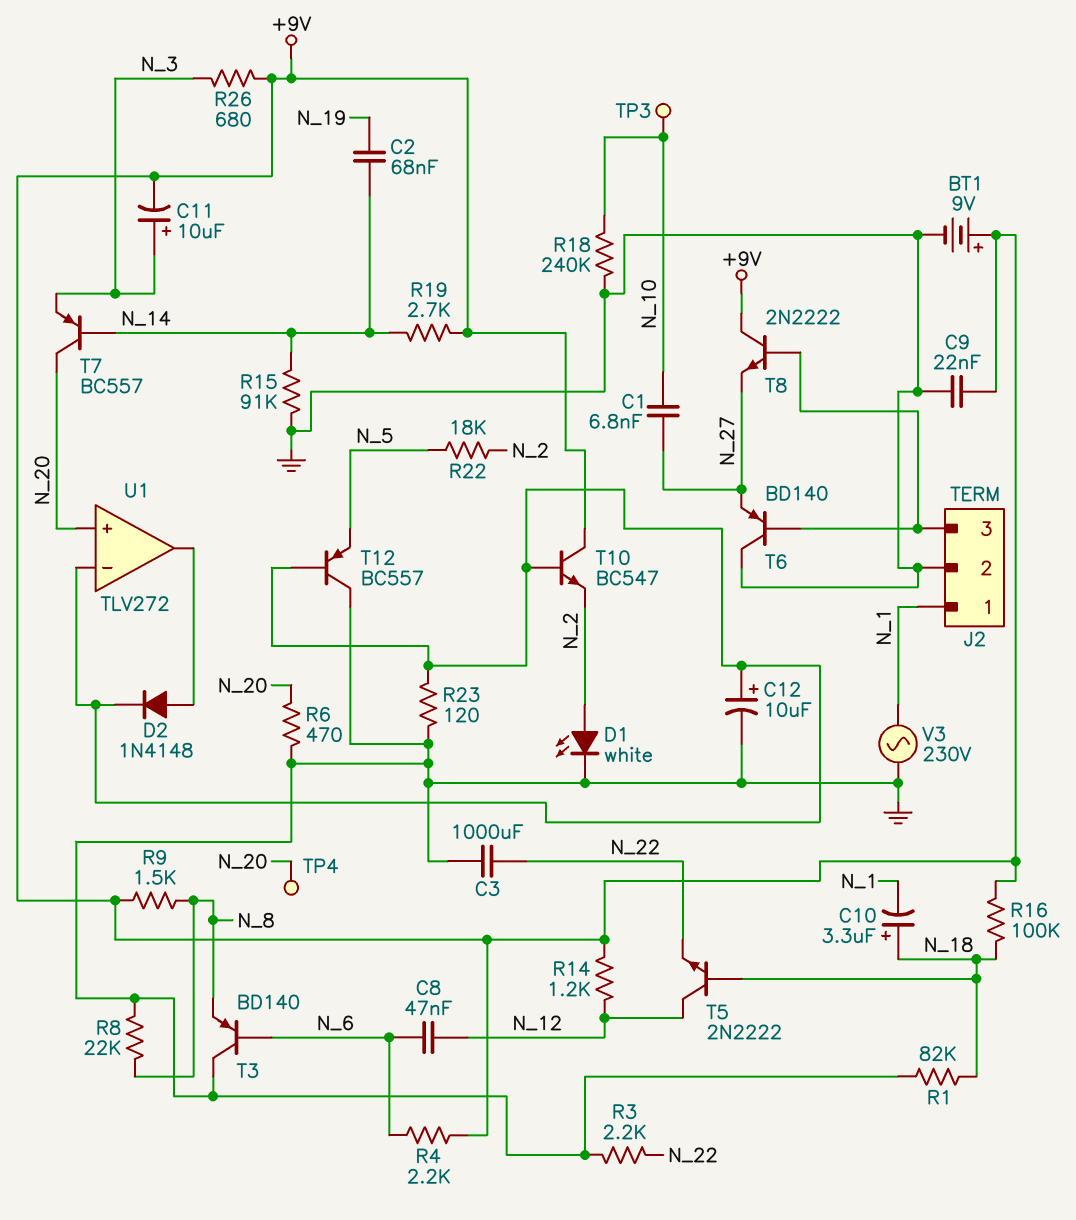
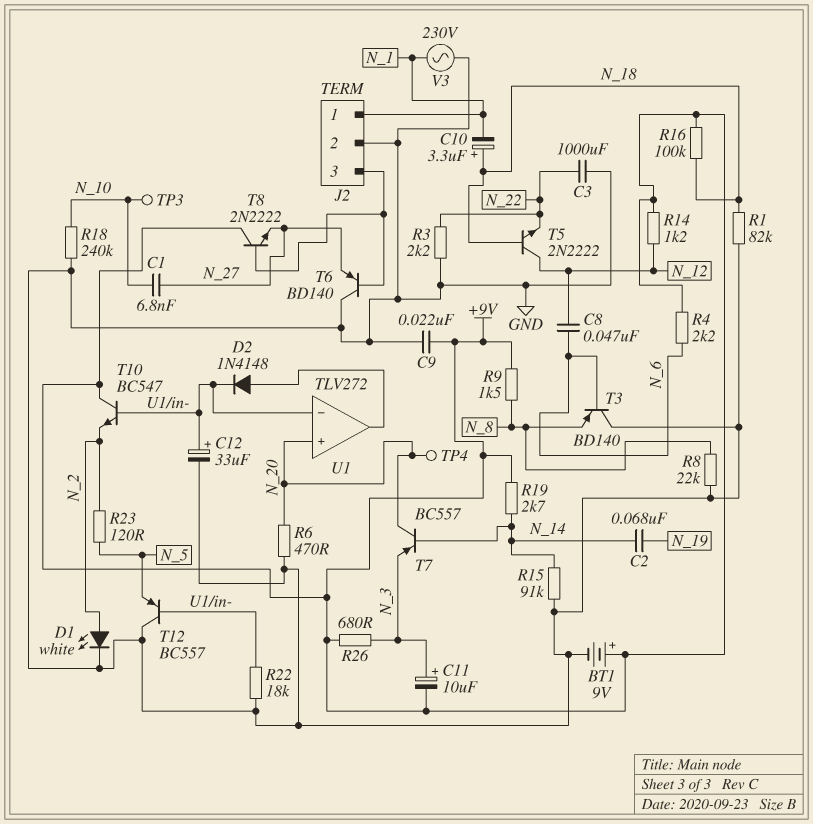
C12: 10uF (plus U1/in-, minus GND) -> 33uF (plus U1/in-, minus GND)
R22: 18k (N_2, N_5) -> 18k (GND, U1/in-)
R23: 120 (GND, U1/in-) -> 120 (N_2, N_5)

